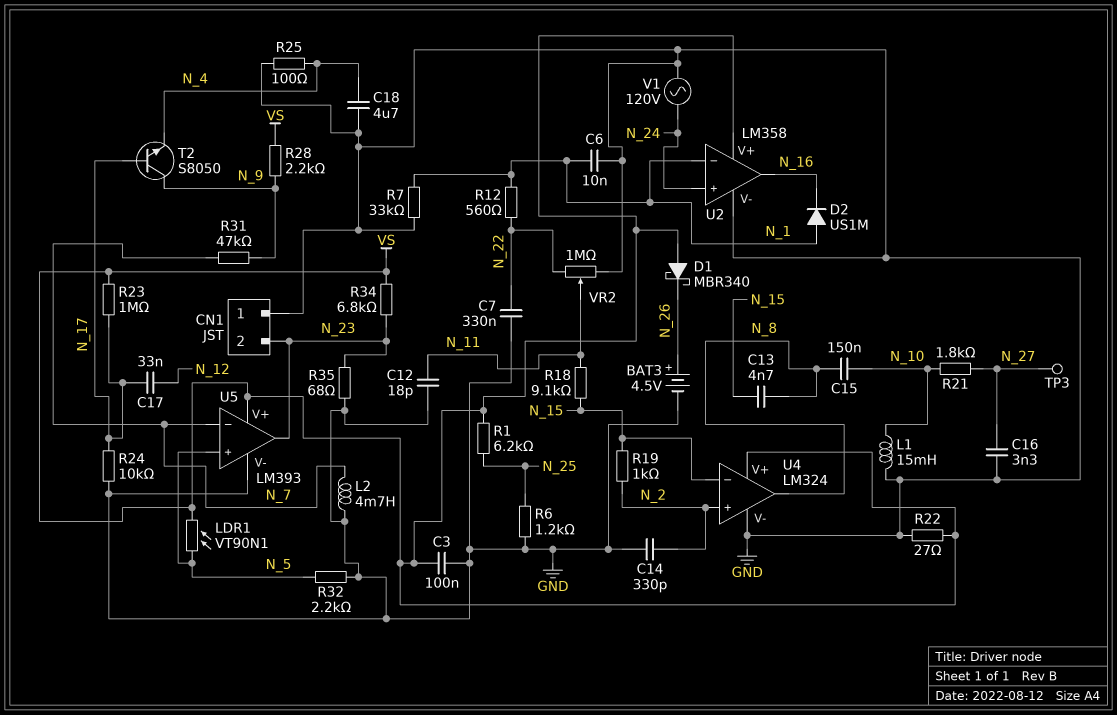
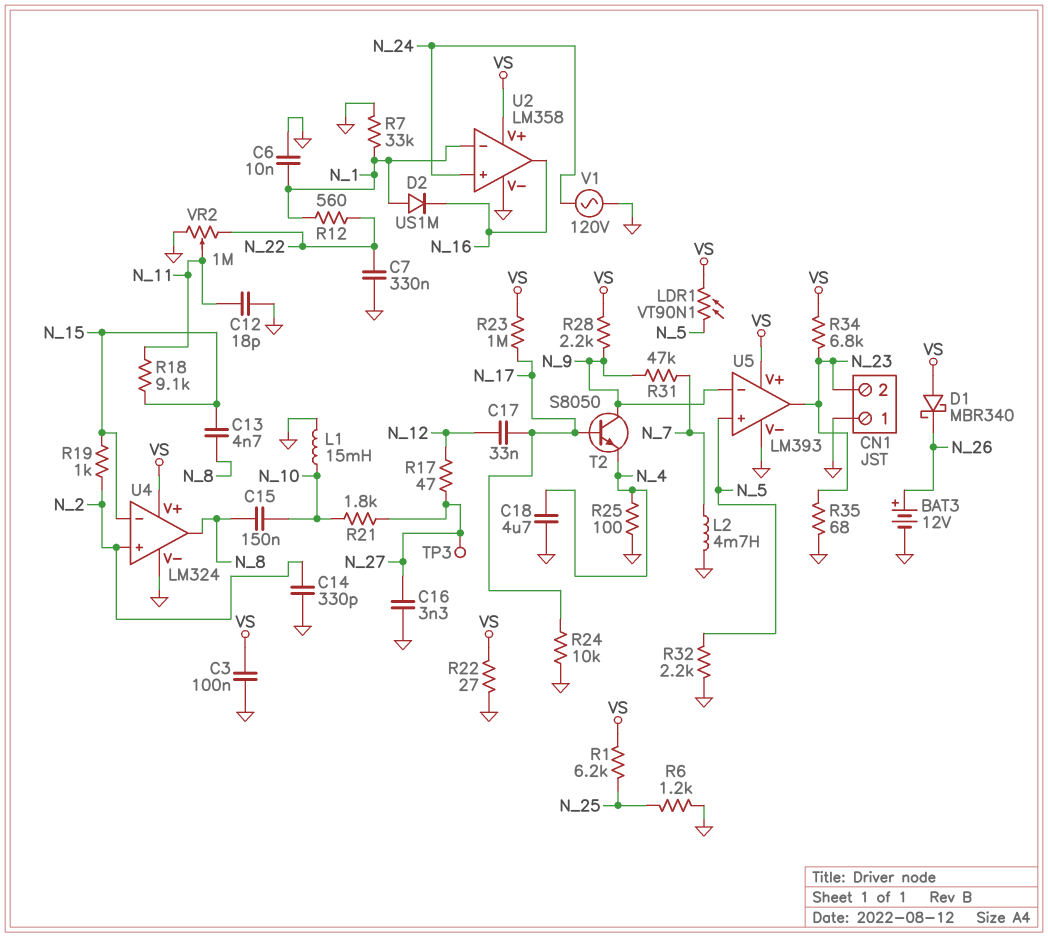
BAT3: 4.5V (plus N_26, minus GND) -> 12V (plus N_26, minus GND)
R17: none -> 47 (N_12, N_27)
U5 pin in-: N_7 -> N_9

